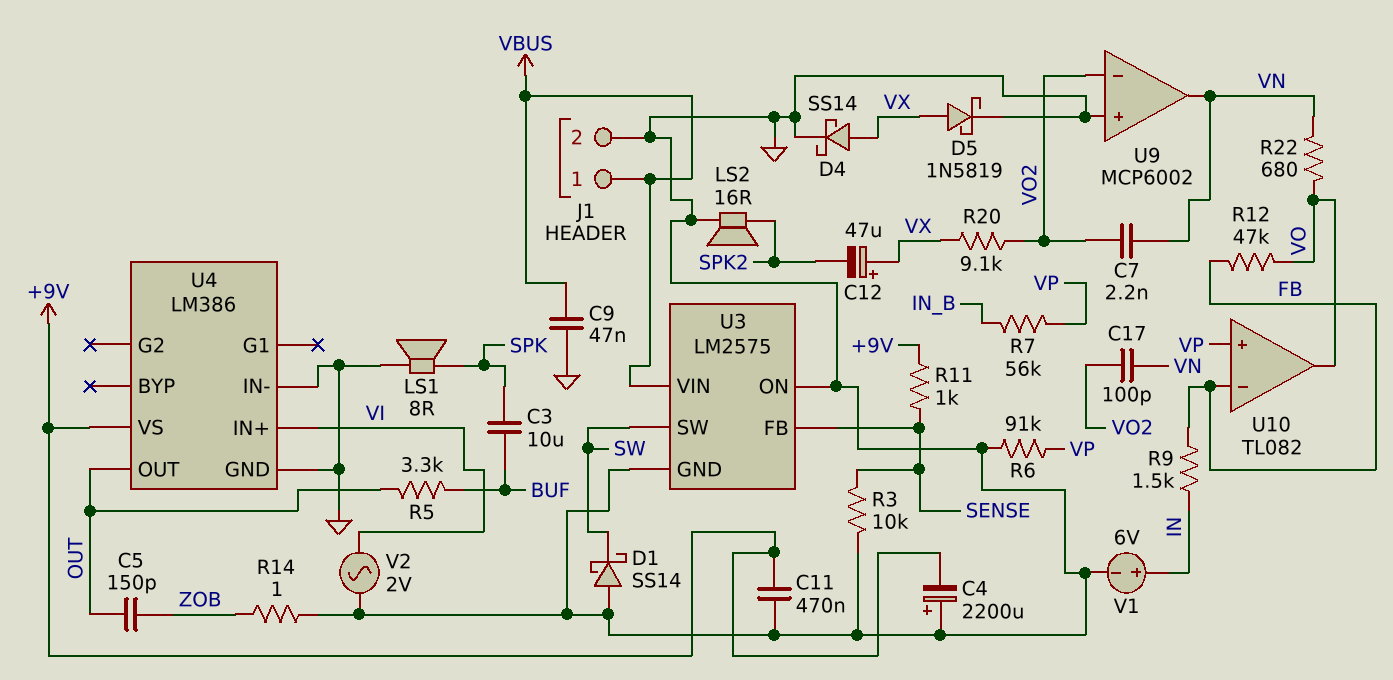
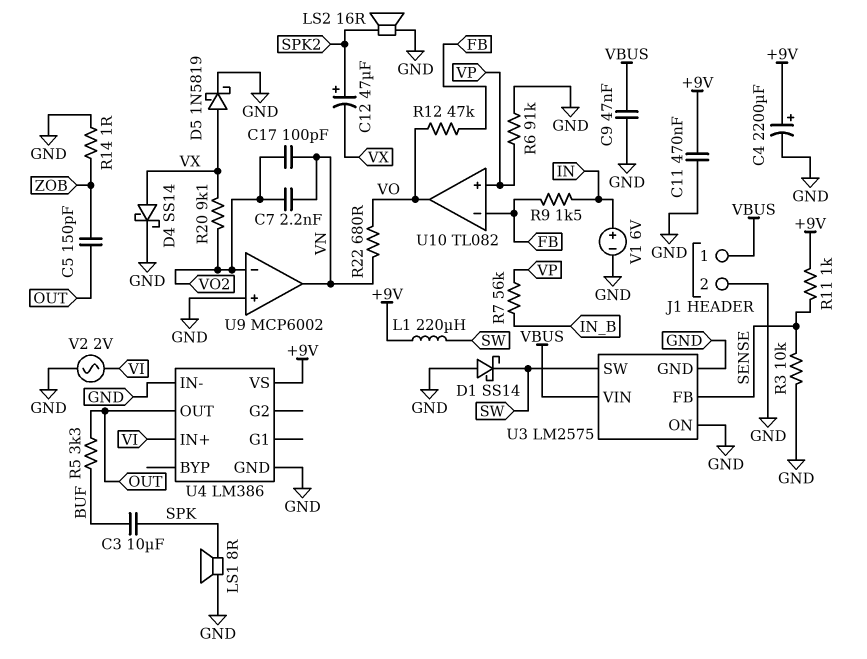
C4: 2200uF (plus GND, minus +9V) -> 2200uF (plus +9V, minus GND)
C12: 47uF (plus VX, minus SPK2) -> 47uF (plus SPK2, minus VX)
L1: none -> 220uH (+9V, SW)

